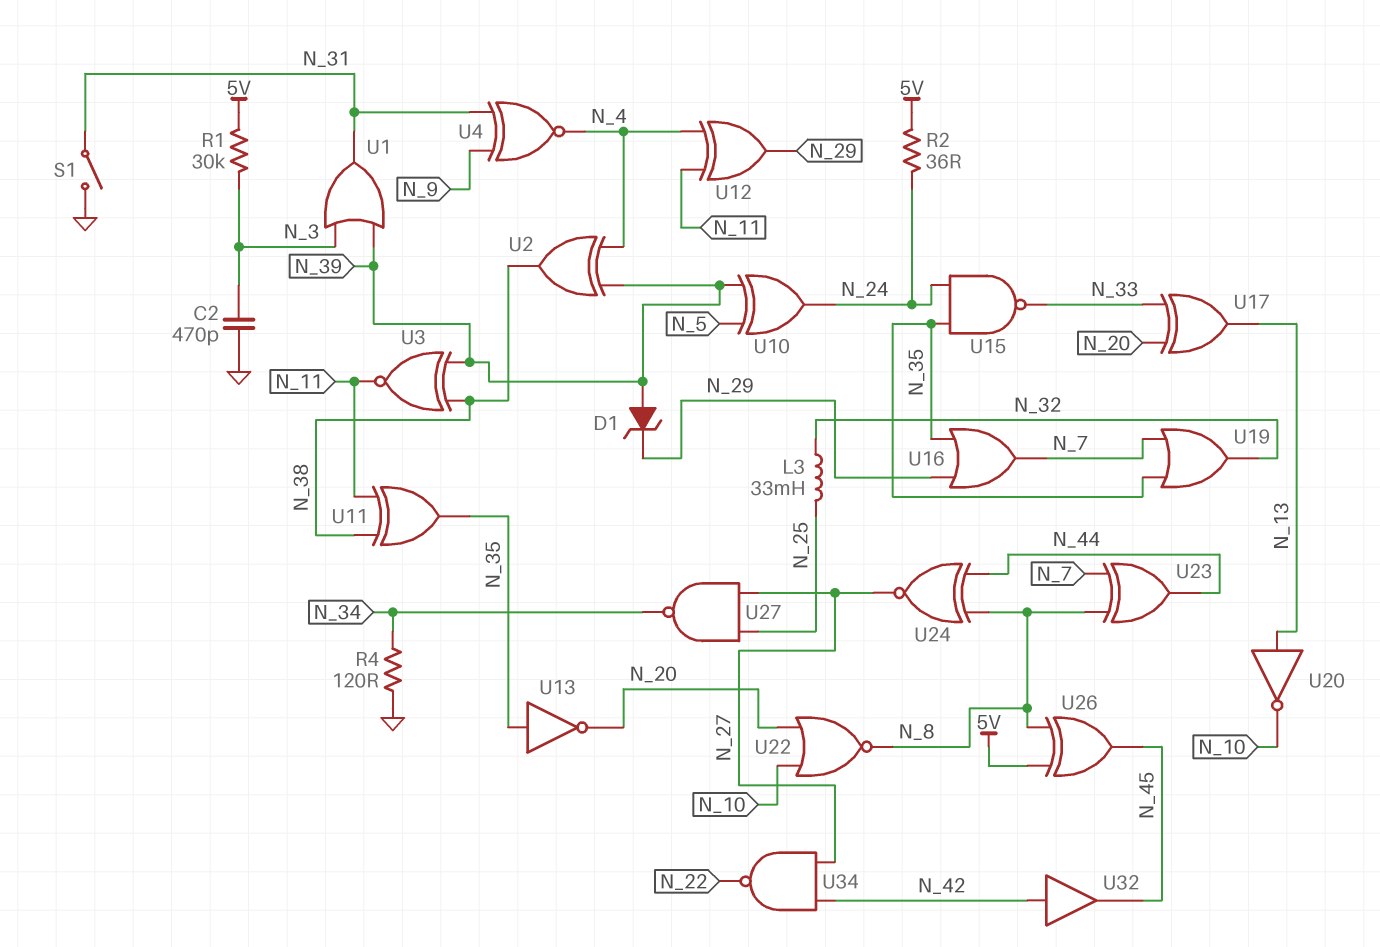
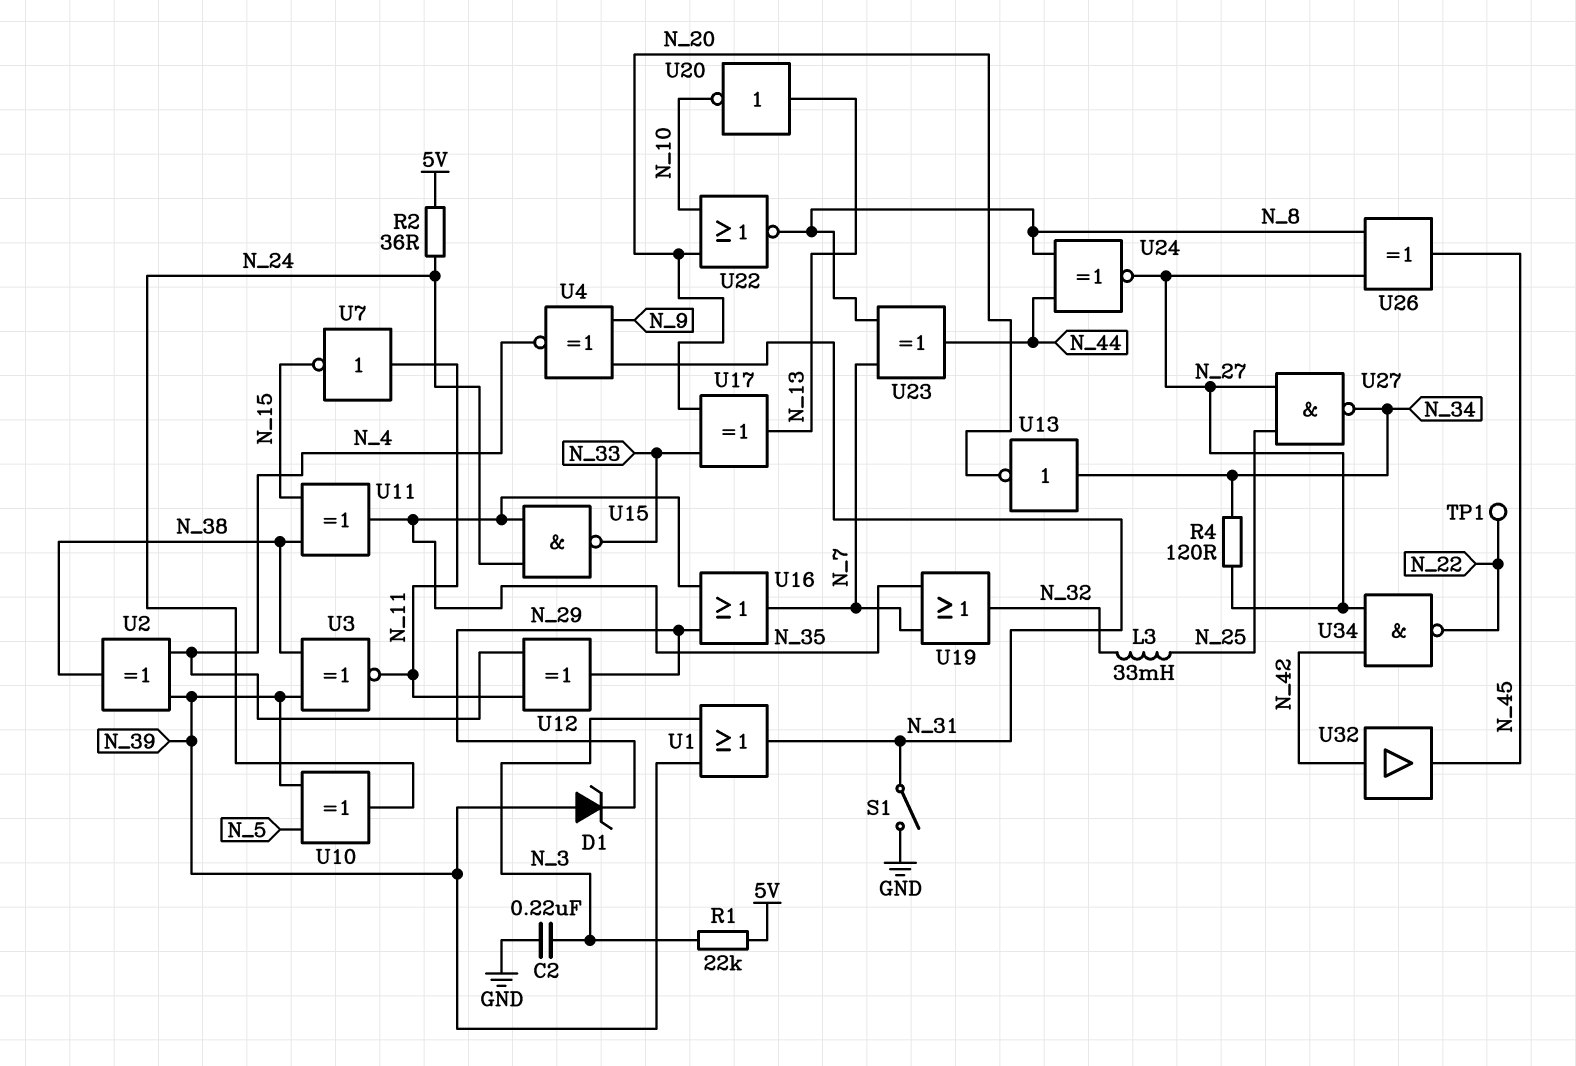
C2: 470pF (GND, N_3) -> 220nF (GND, N_3)
R1: 30k (5V, N_3) -> 22k (5V, N_3)
R4: 120 (GND, N_34) -> 120 (N_27, N_34)
TP1: none -> test point (N_22)
U7: none -> NOT (in N_11, out N_15)
U11: XOR (in N_11, in N_38, out N_35) -> XOR (in N_15, in N_38, out N_35)
U13: NOT (in N_35, out N_20) -> NOT (in N_34, out N_20)
U26: XOR (in 5V, in N_8, out N_45) -> XOR (in N_8, in N_27, out N_45)

